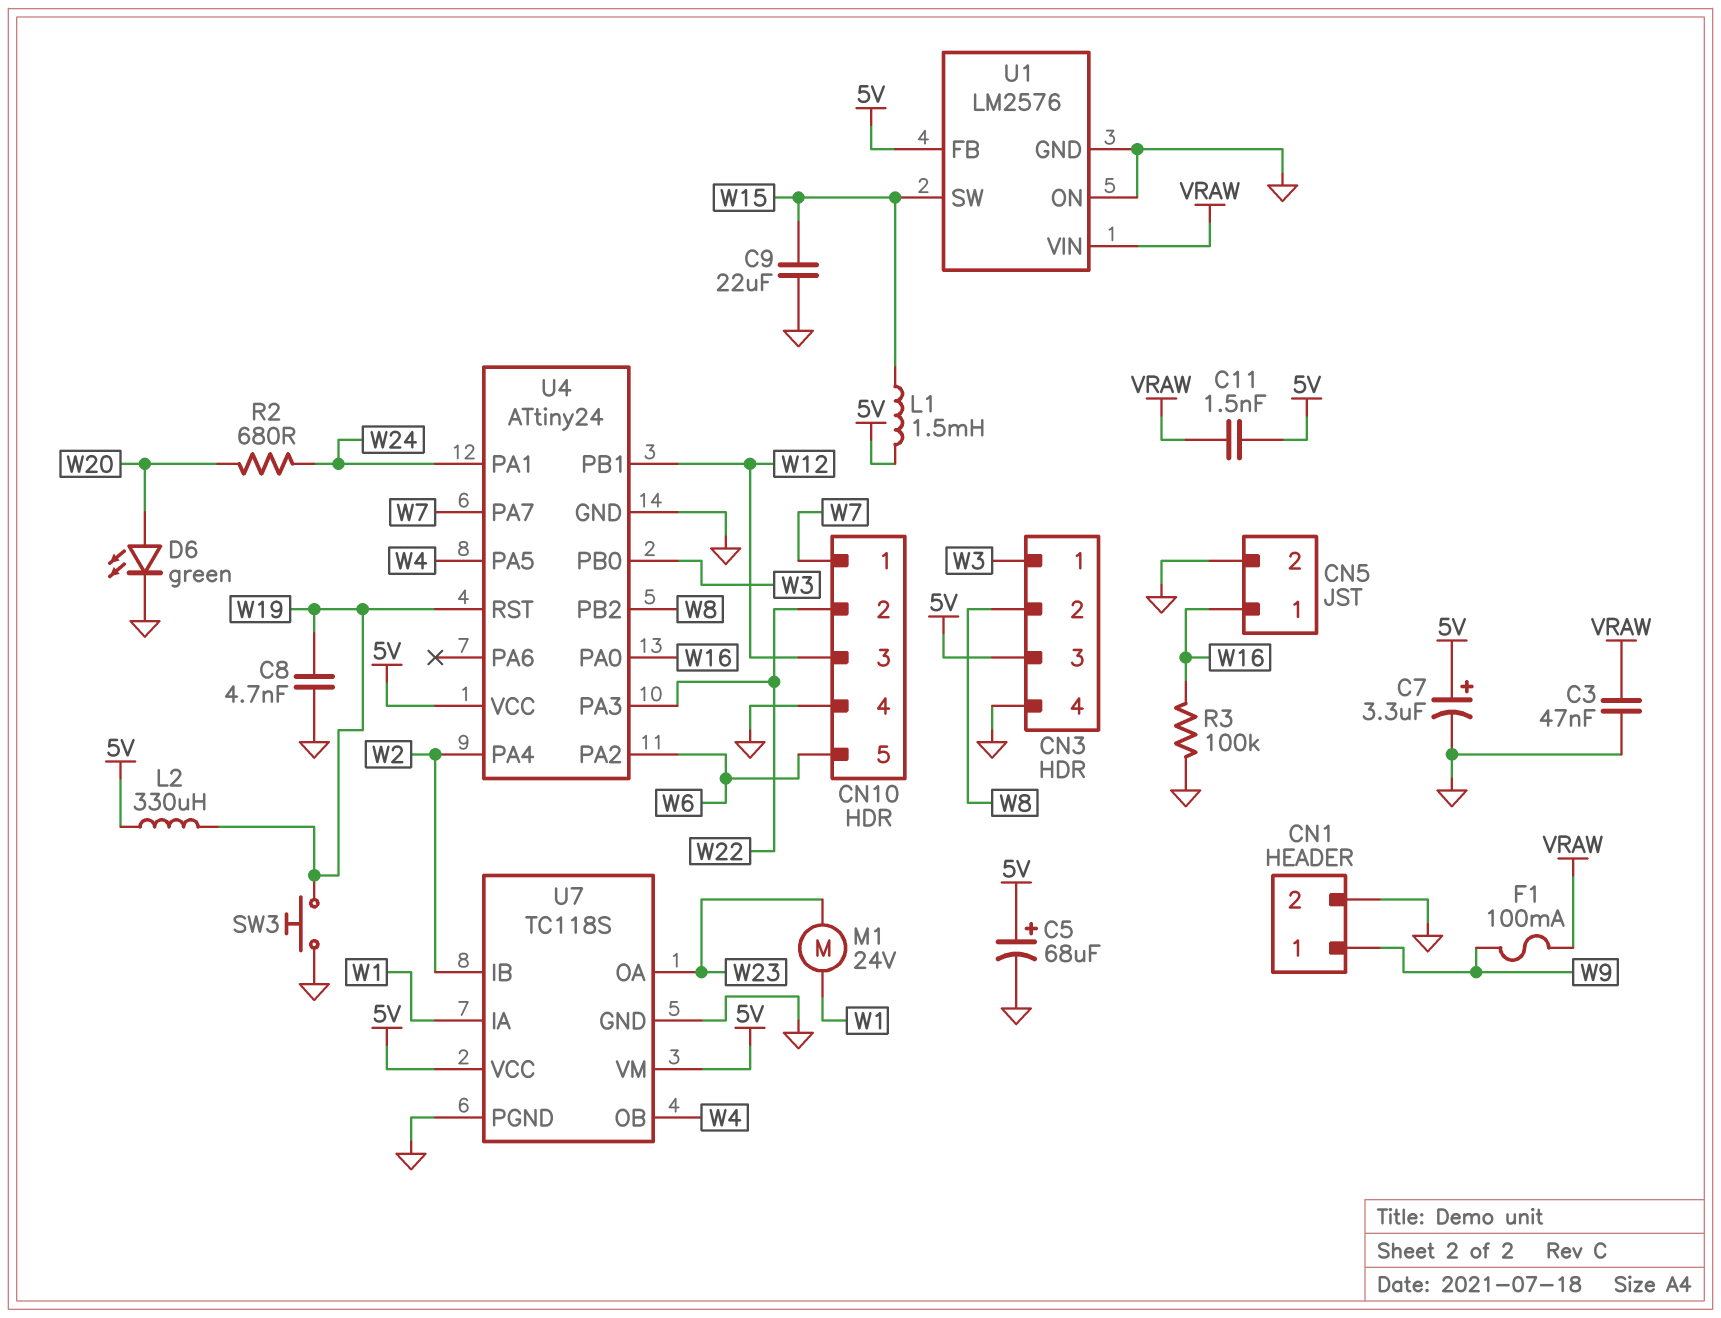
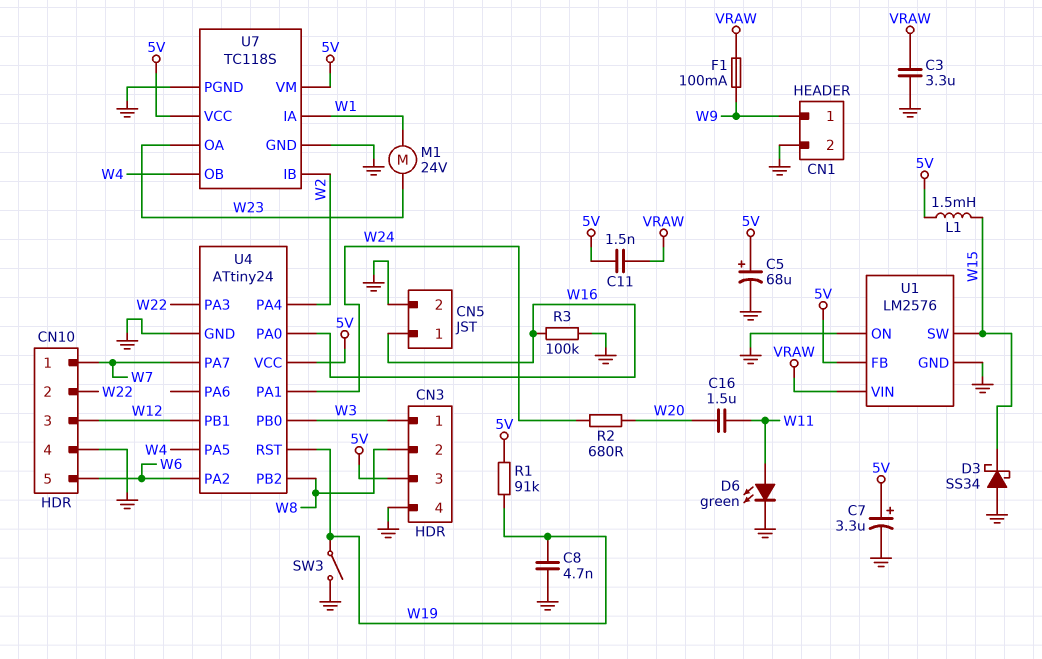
C3: 47nF (GND, VRAW) -> 3.3uF (GND, VRAW)
C9: 22uF (GND, W15) -> none
C16: none -> 1.5uF (W11, W20)
D3: none -> schottky SS34 (A GND, K W15)
D6: LED green (A W20, K GND) -> LED green (A W11, K GND)
L2: 330uH (5V, W19) -> none
R1: none -> 91k (5V, W19)
SW3: button (GND, W19) -> switch (GND, W19)

